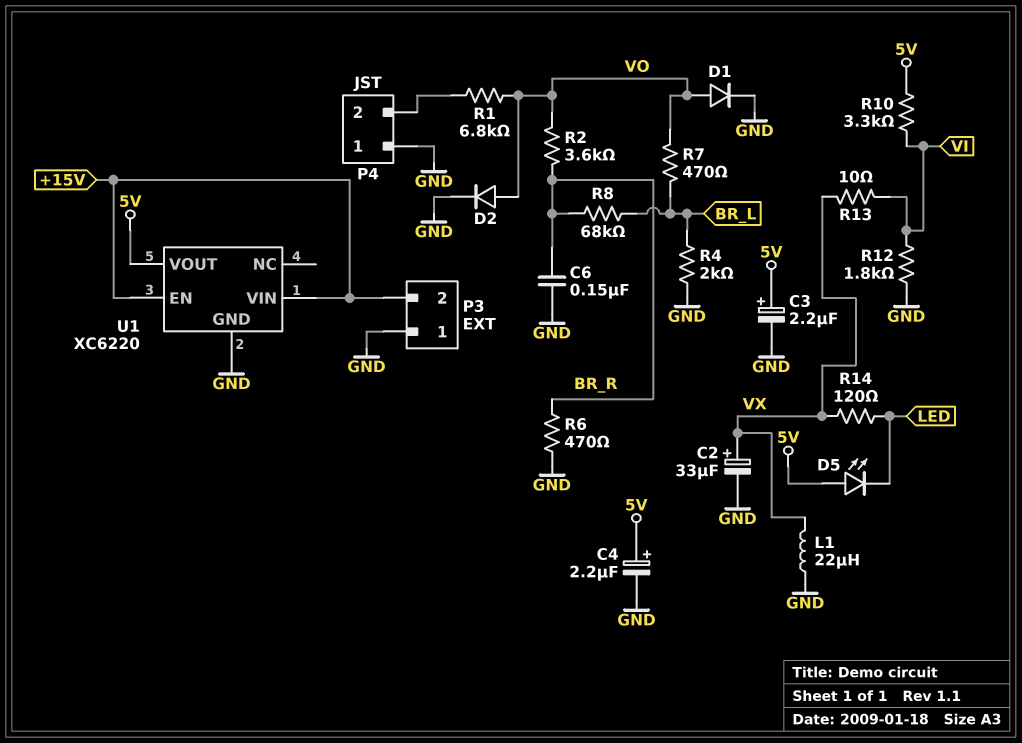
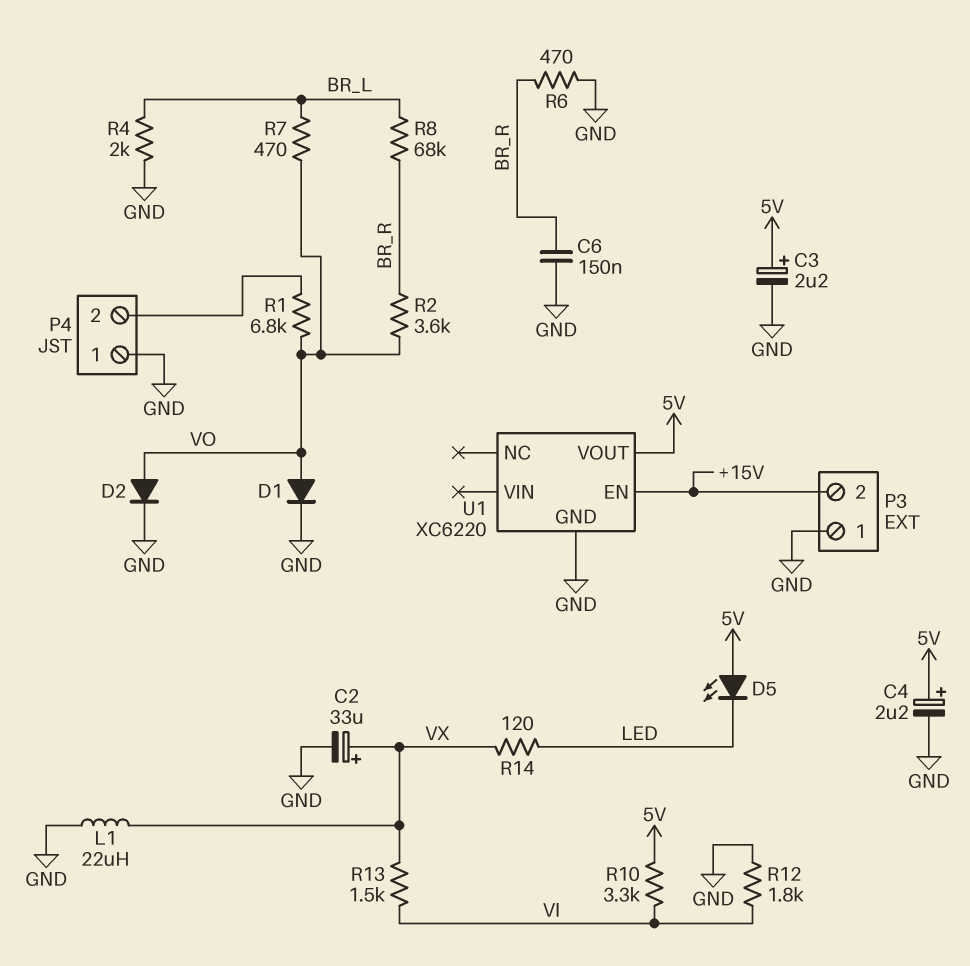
R13: 10 (VI, VX) -> 1.5k (VI, VX)
U1 pin VIN: +15V -> none

